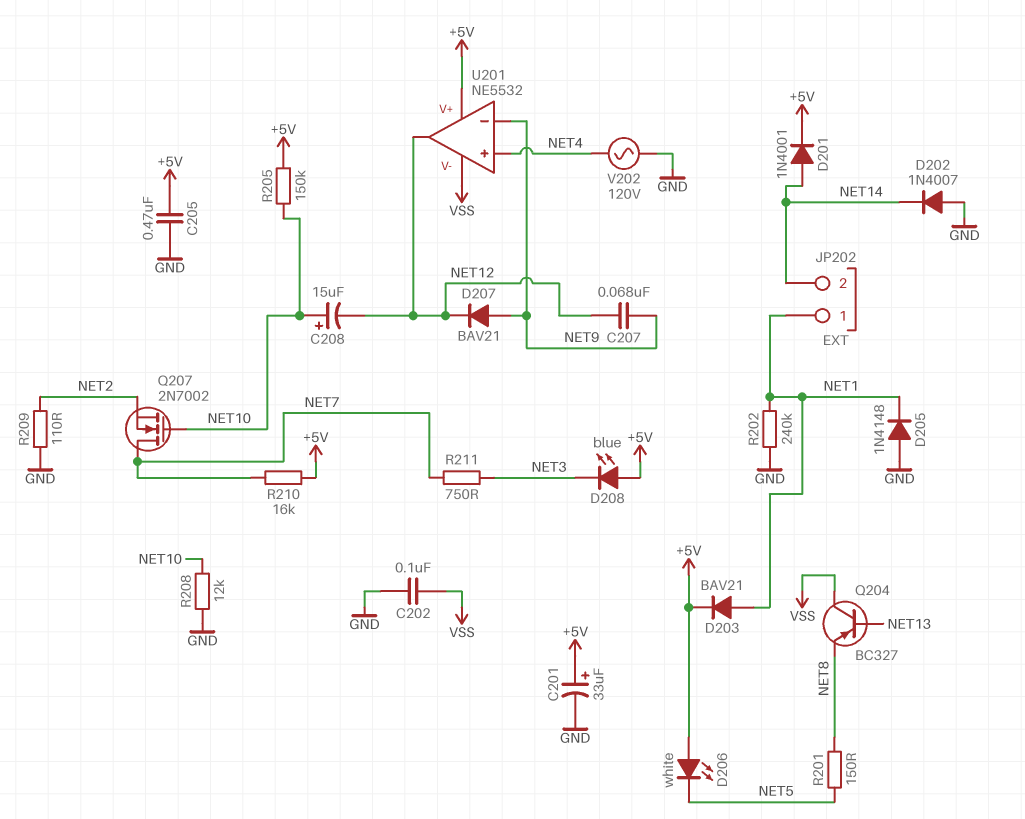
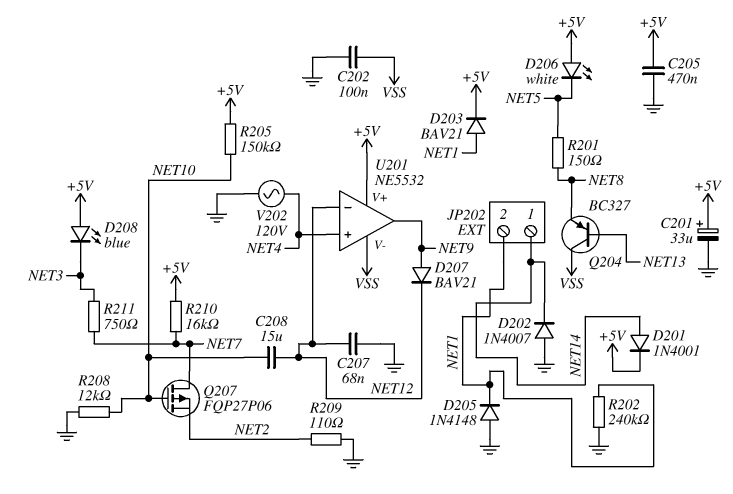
C207: 68nF (NET9, NET12) -> 68nF (GND, NET12)
C208: 15uF (plus NET10, minus NET12) -> 15uF (NET10, NET12)
JP202 pin 1: NET1 -> NET14
JP202 pin 2: NET14 -> NET1
Q207: NMOS 2N7002 (G NET10, D NET7, S NET2) -> PMOS FQP27P06 (G NET10, D NET7, S NET2)
U201 pin in-: NET9 -> NET12
U201 pin out: NET12 -> NET9

